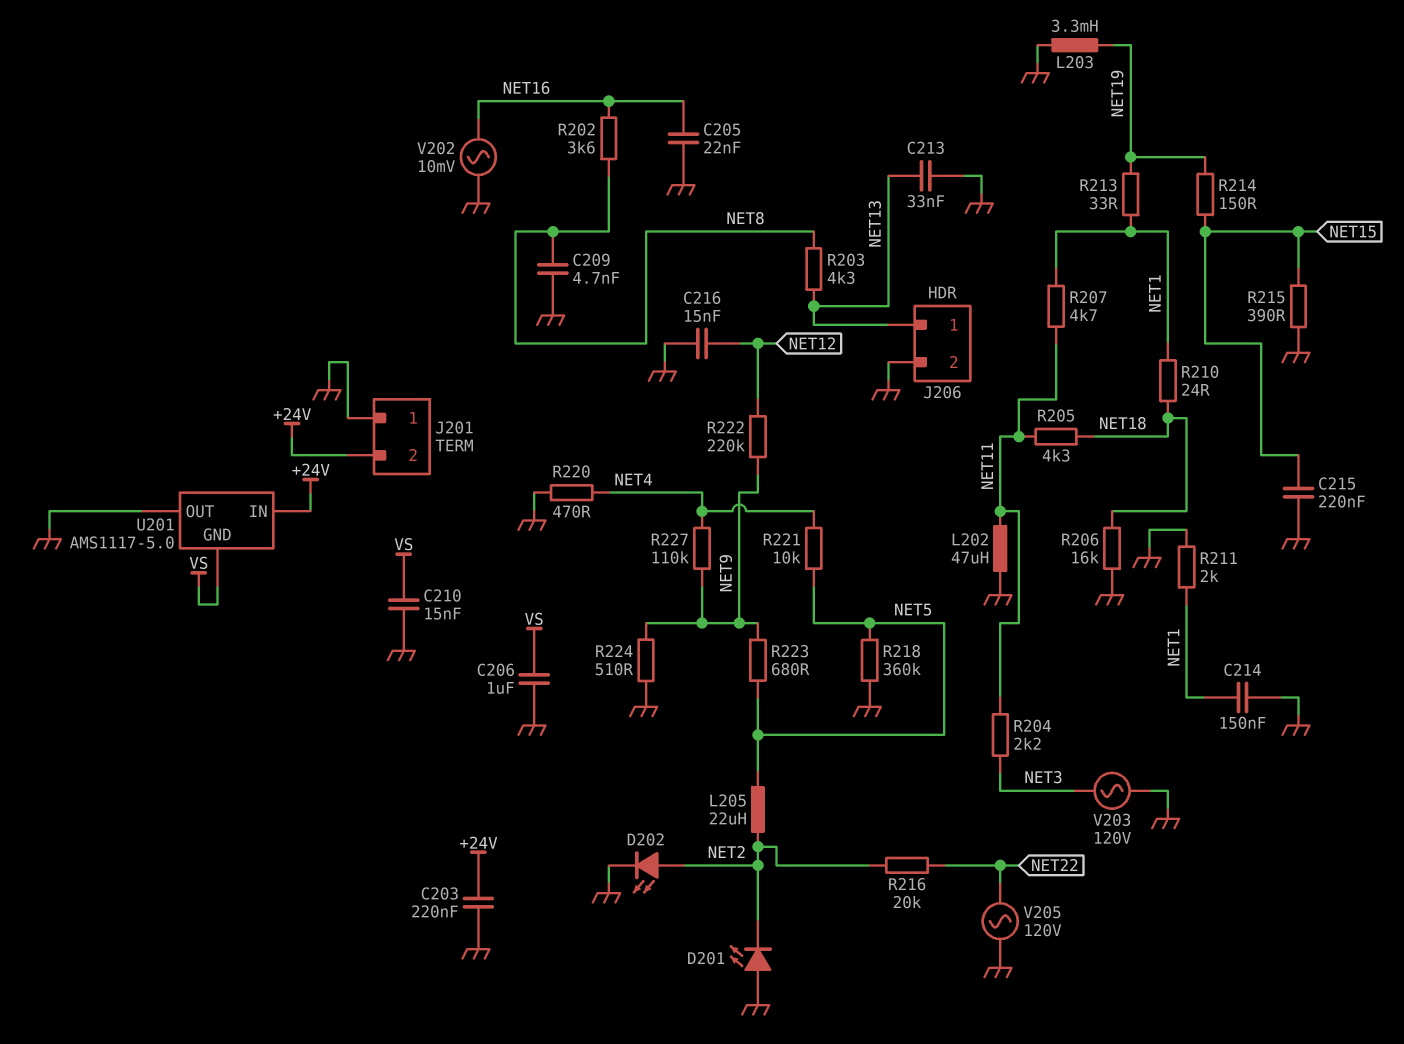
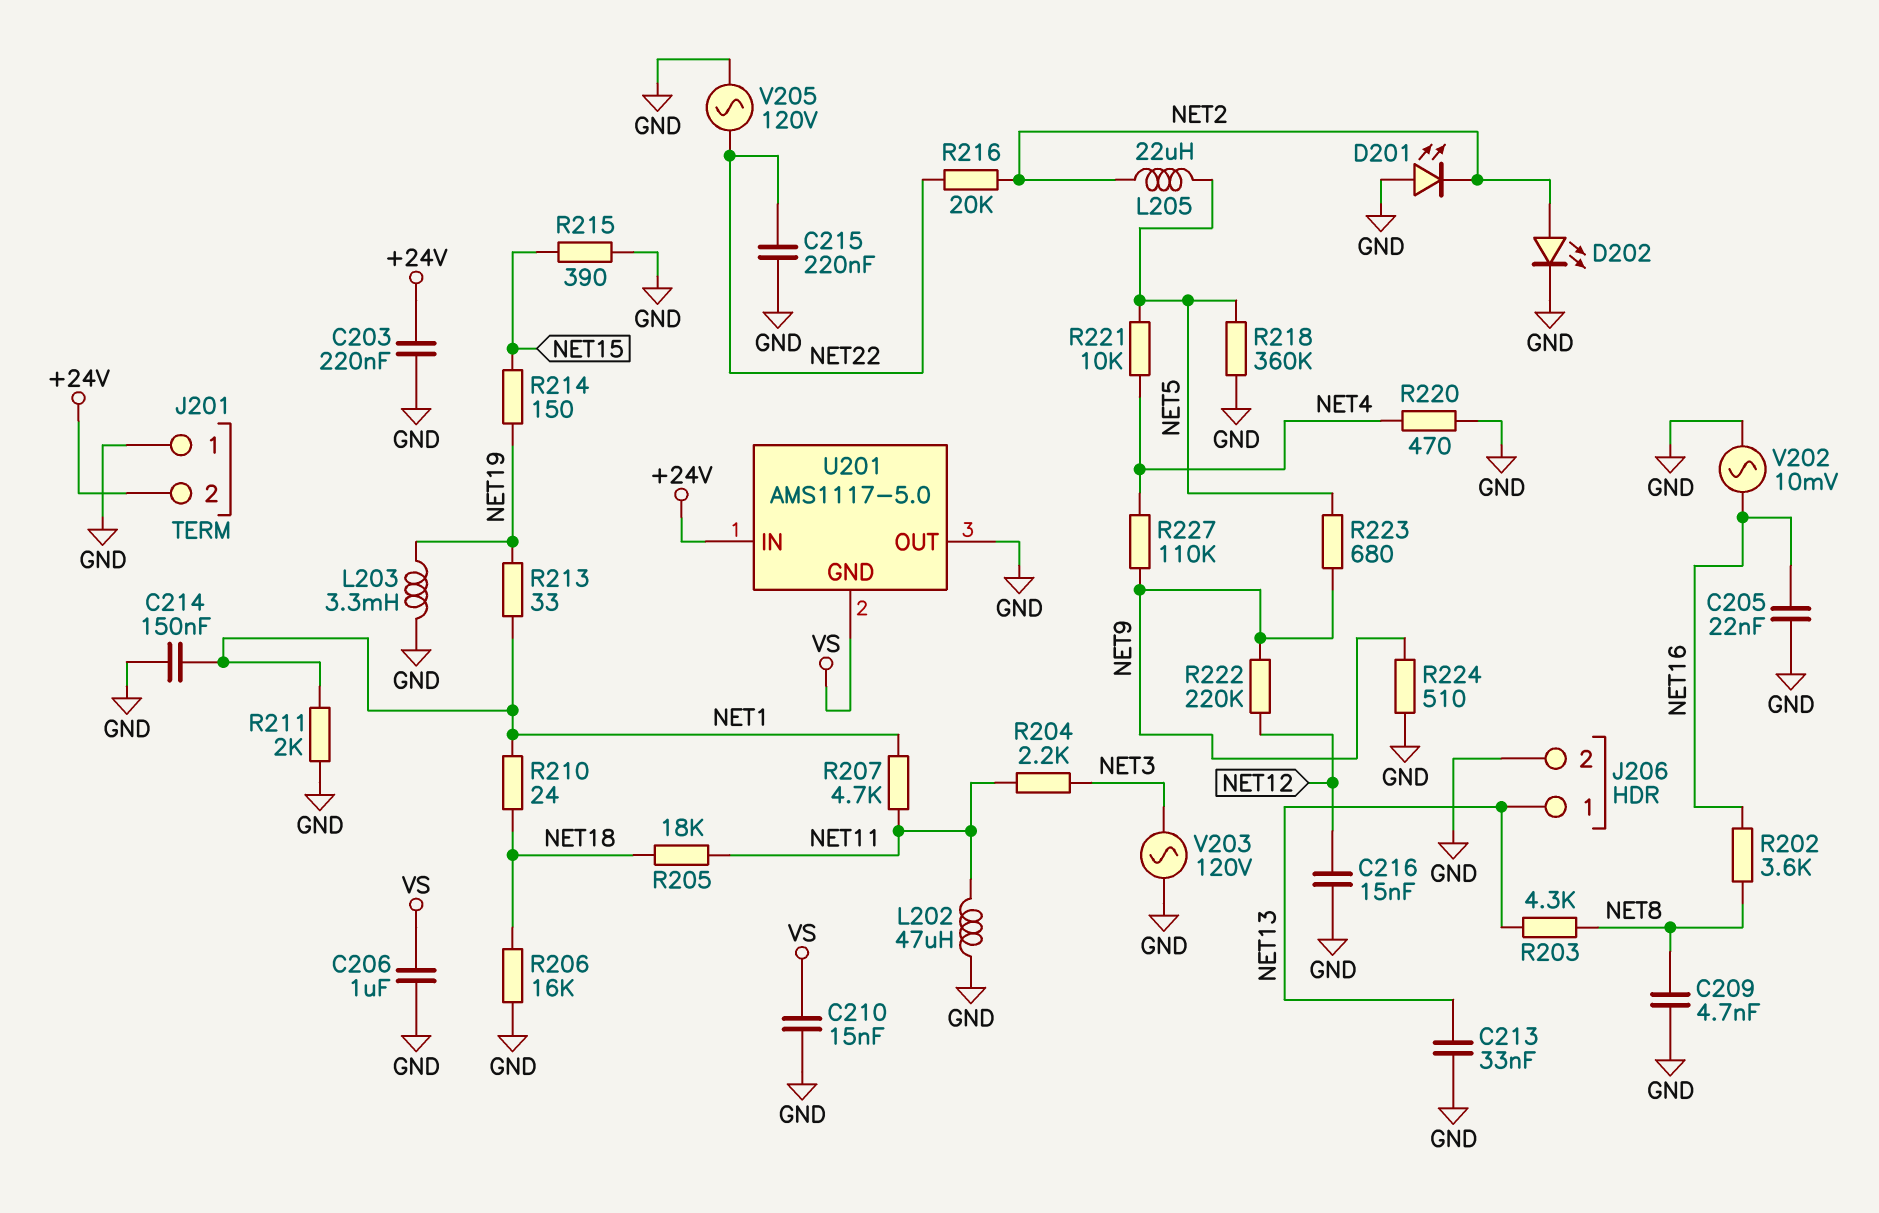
C215: 220nF (GND, NET15) -> 220nF (GND, NET22)
R205: 4.3k (NET11, NET18) -> 18k (NET11, NET18)

